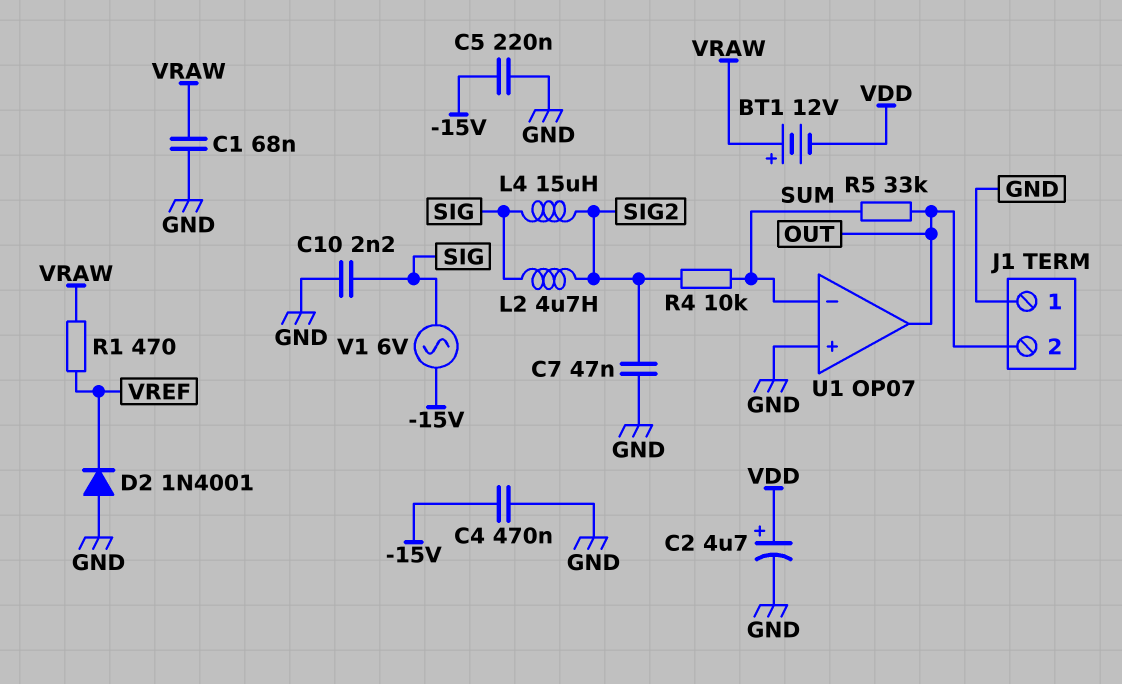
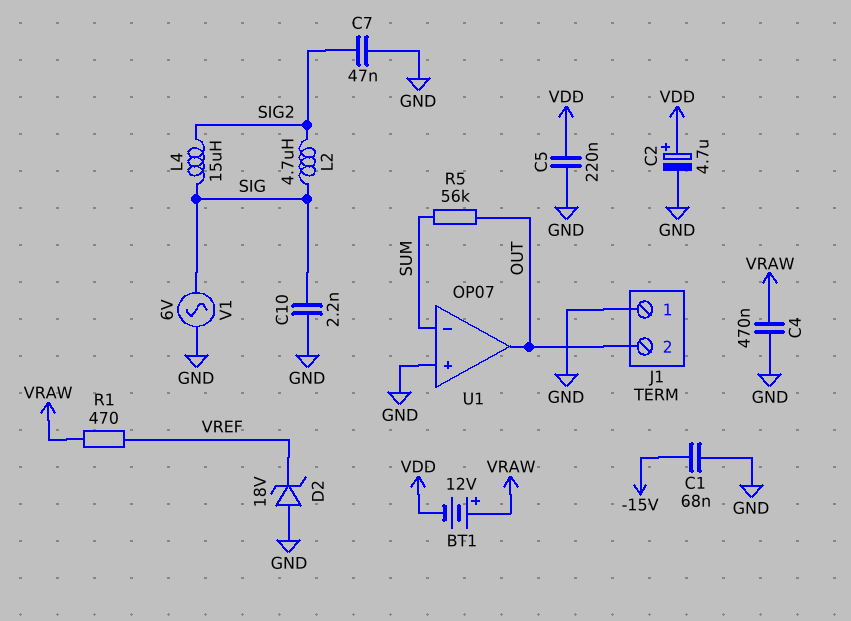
C1: 68nF (GND, VRAW) -> 68nF (-15V, GND)
C4: 470nF (-15V, GND) -> 470nF (GND, VRAW)
C5: 220nF (-15V, GND) -> 220nF (GND, VDD)
D2: diode 1N4001 (A GND, K VREF) -> zener 18V (A GND, K VREF)
R4: 10k (SIG2, SUM) -> none
R5: 33k (OUT, SUM) -> 56k (OUT, SUM)
V1: AC 6V (-15V, SIG) -> AC 6V (GND, SIG)

